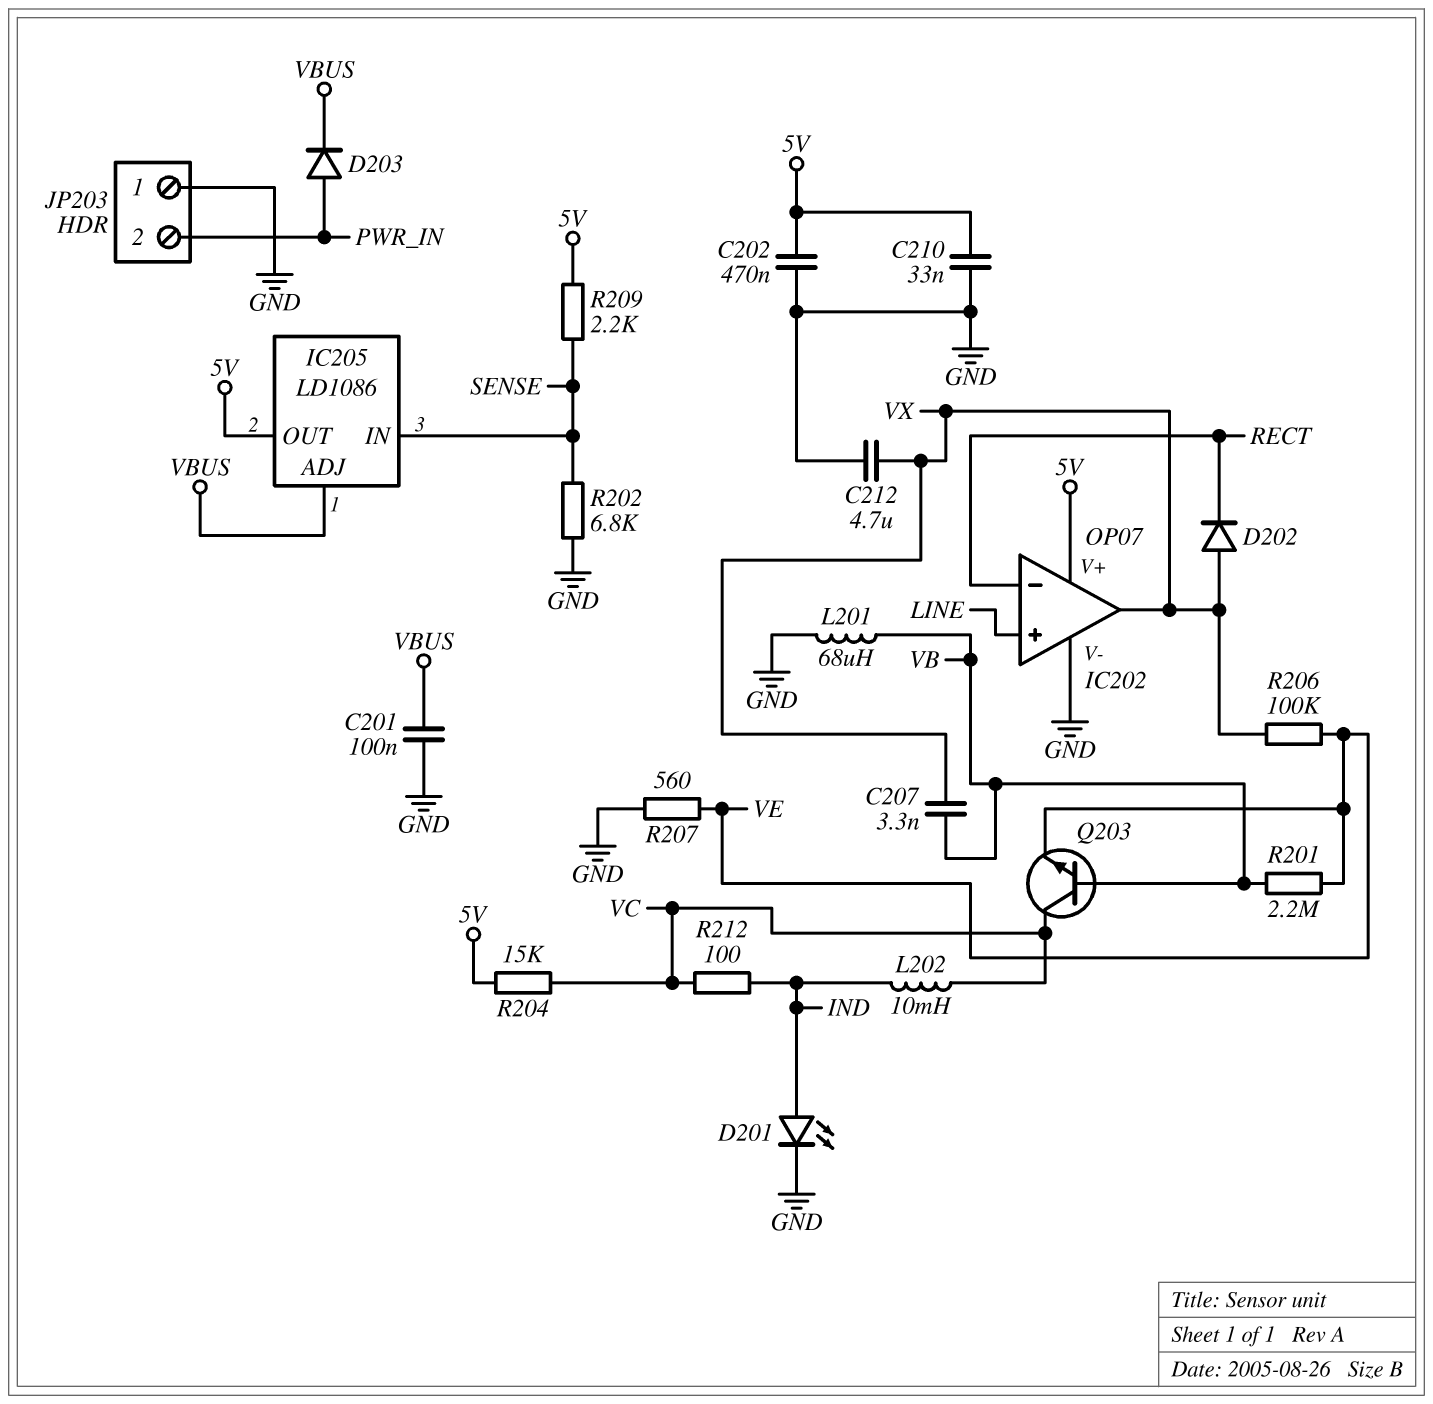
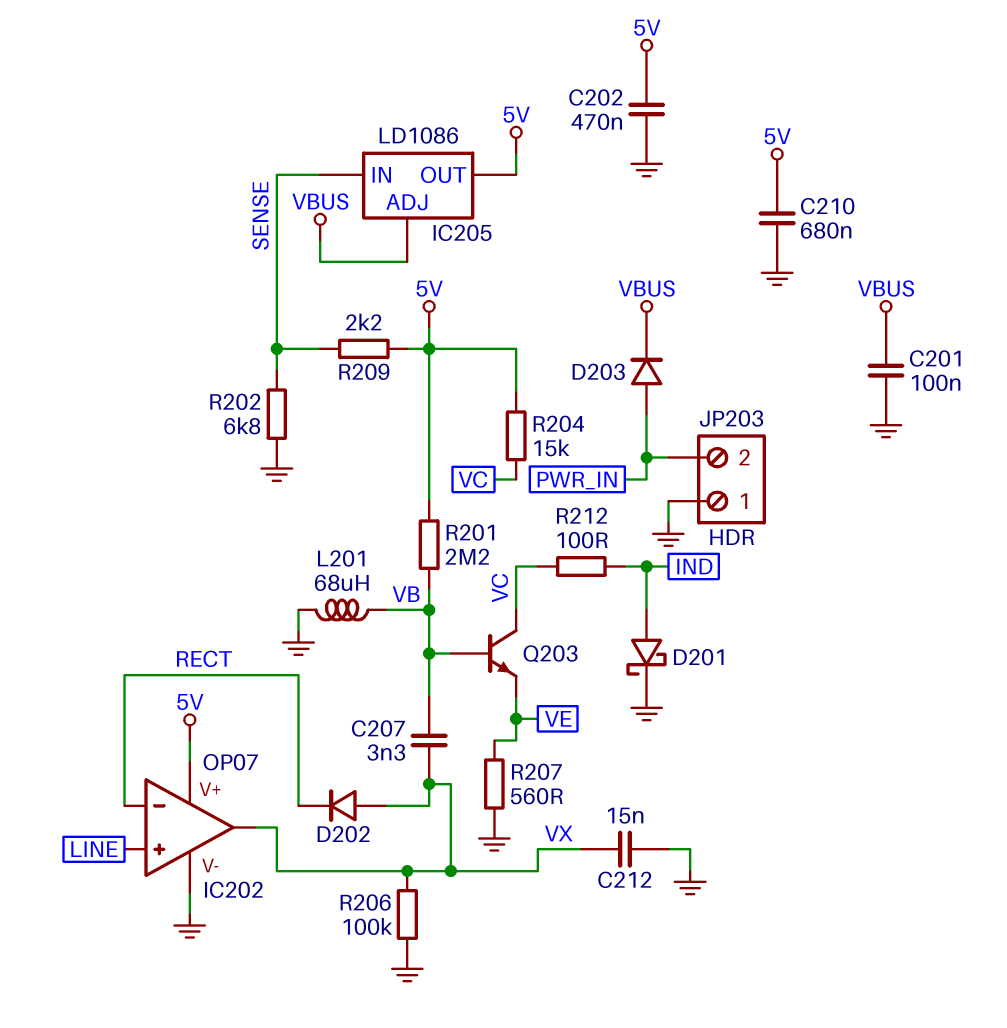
C210: 33nF (5V, GND) -> 680nF (5V, GND)
C212: 4.7uF (GND, VX) -> 15nF (GND, VX)
D201: LED (A IND, K GND) -> schottky (A IND, K GND)
L202: 10mH (IND, VC) -> none
R201: 2.2M (VB, VE) -> 2.2M (5V, VB)
R206: 100k (VE, VX) -> 100k (GND, VX)

